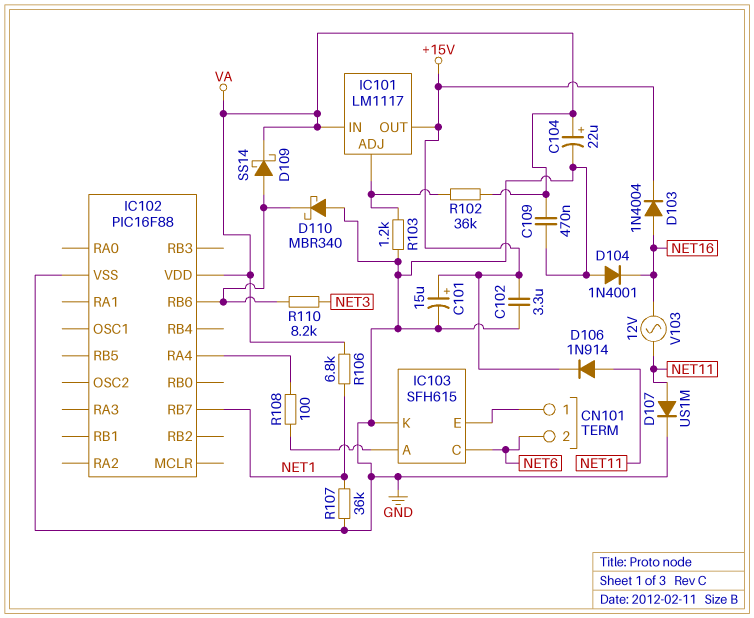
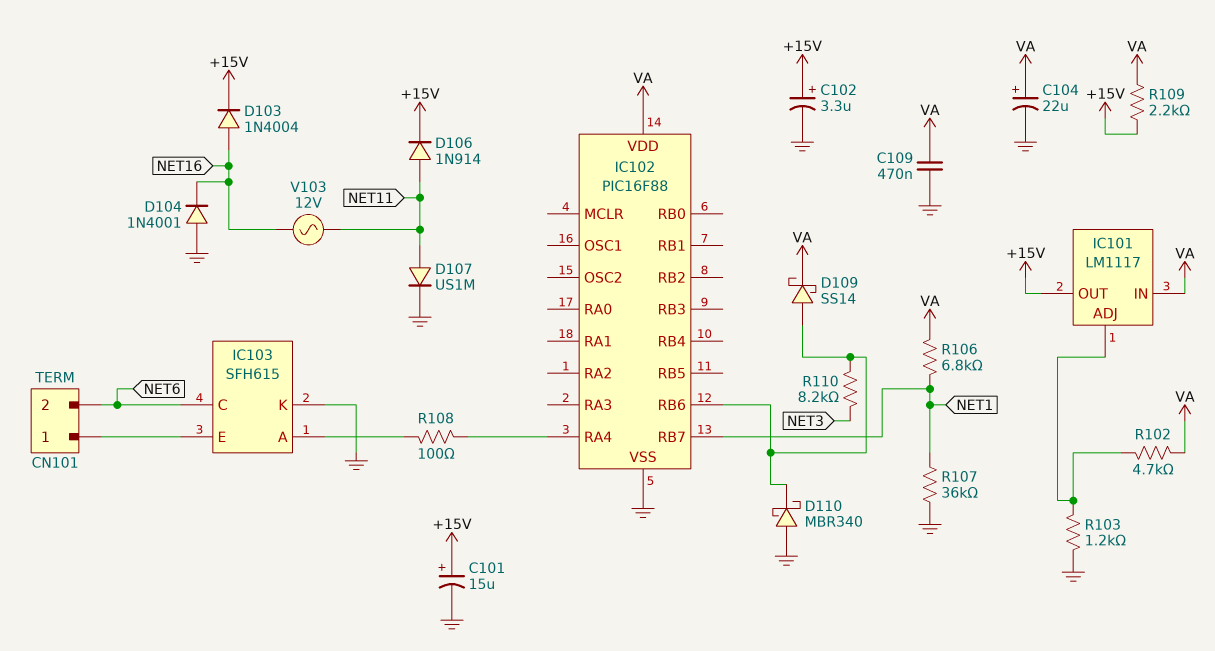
C102: 3.3uF (+15V, GND) -> 3.3uF (plus +15V, minus GND)
R102: 36k (IC101/ADJ, VA) -> 4.7k (IC101/ADJ, VA)
R109: none -> 2.2k (+15V, VA)

